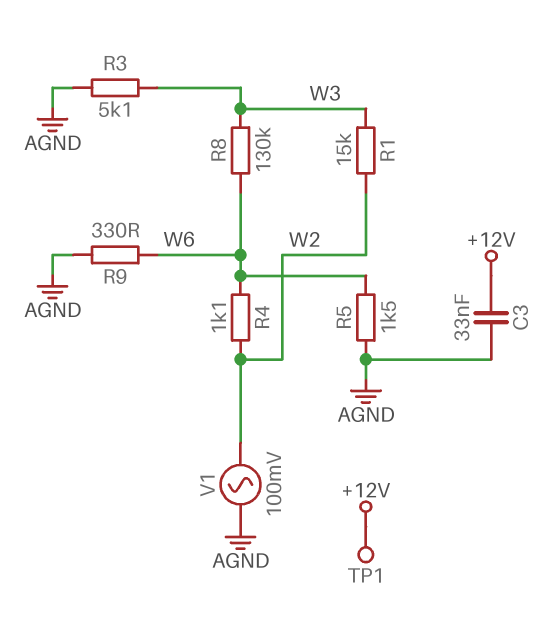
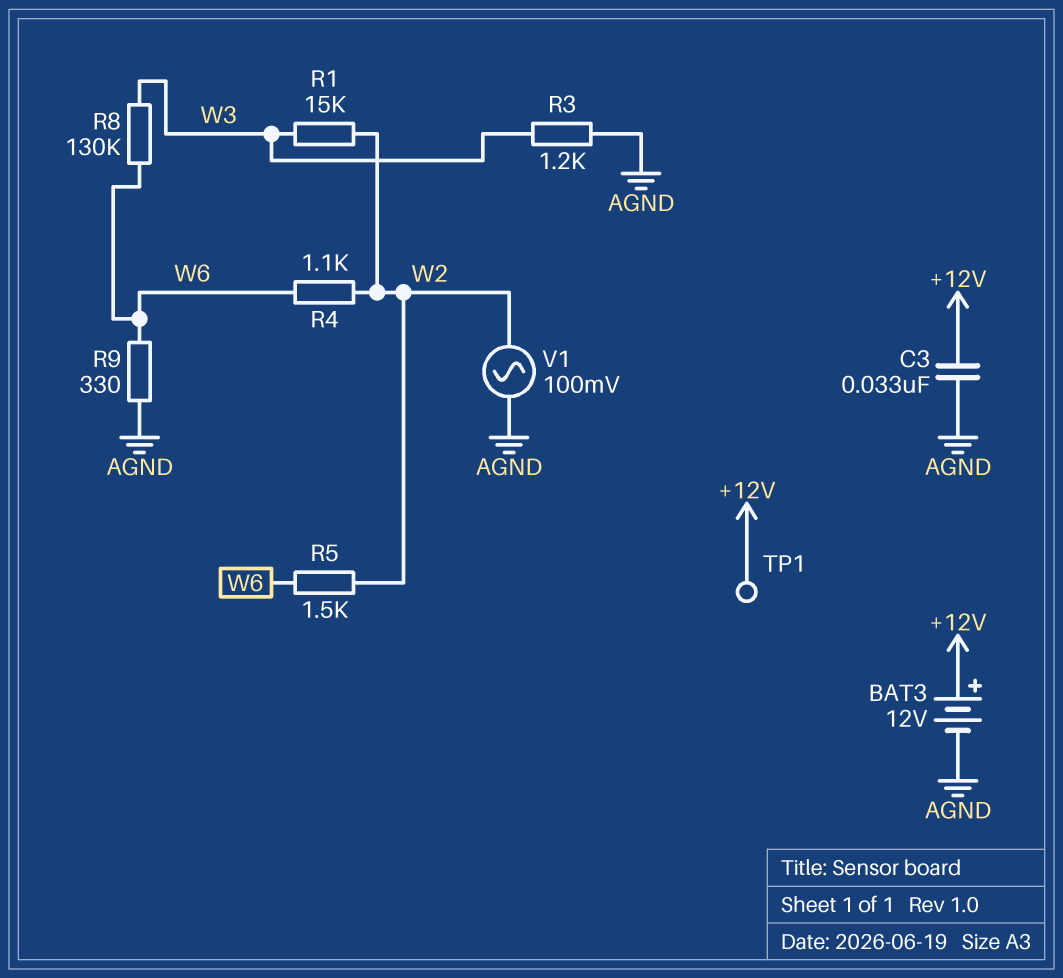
BAT3: none -> 12V (plus +12V, minus AGND)
R3: 5.1k (AGND, W3) -> 1.2k (AGND, W3)
R5: 1.5k (AGND, W6) -> 1.5k (W2, W6)

